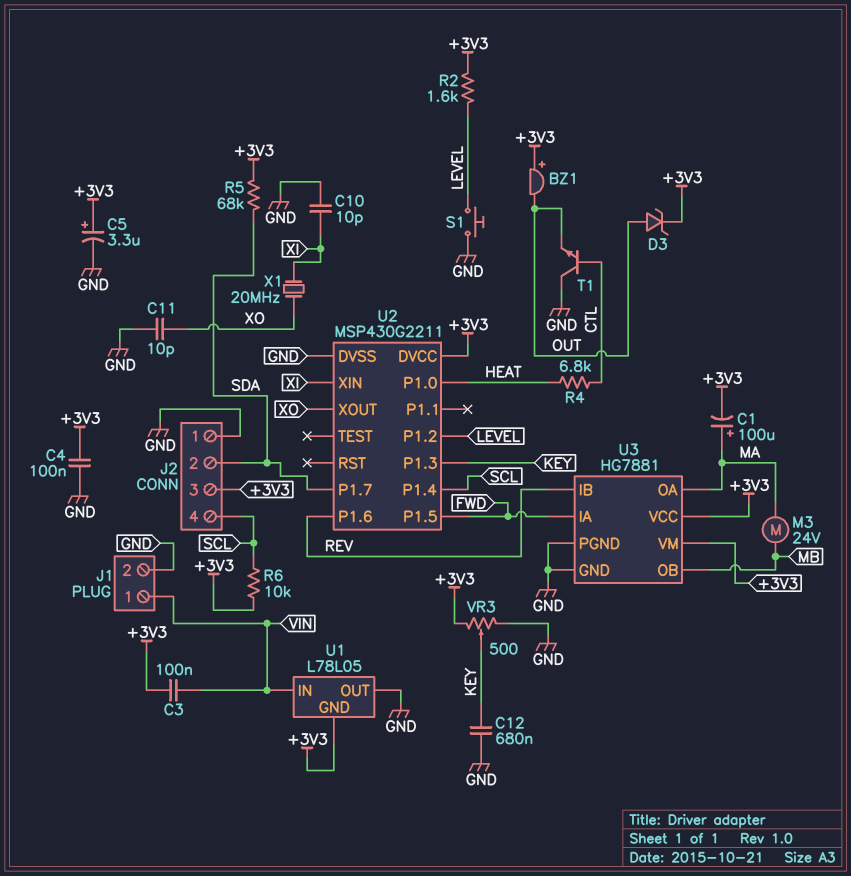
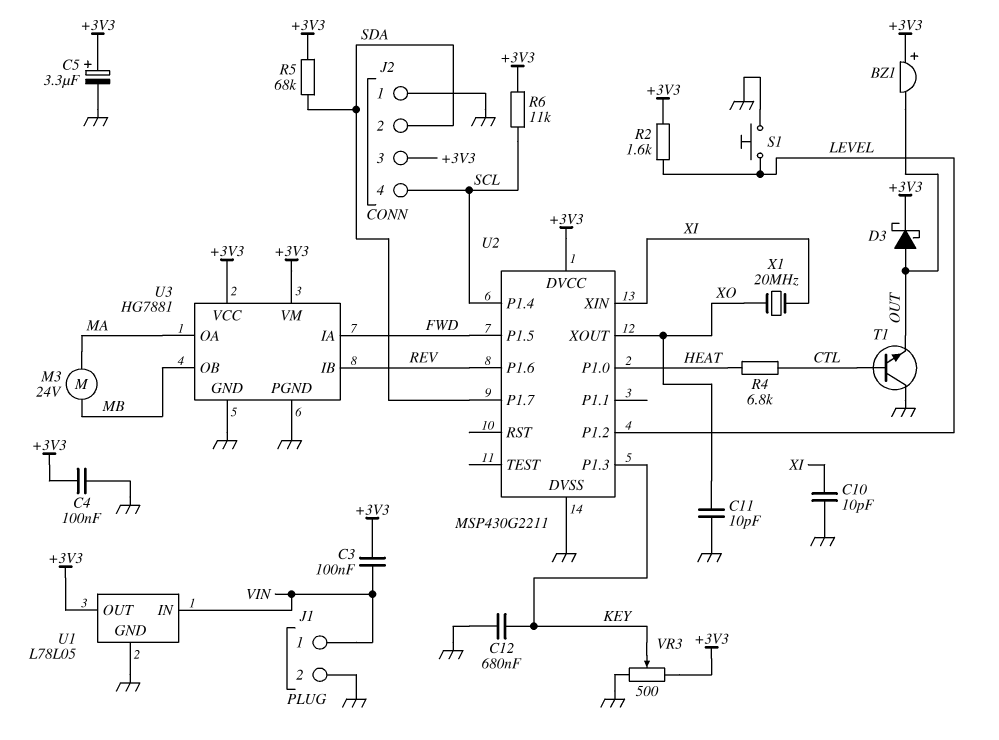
C1: 100uF (plus MA, minus +3V3) -> none
D3: zener (A OUT, K +3V3) -> schottky (A OUT, K +3V3)
R6: 10k (+3V3, SCL) -> 11k (+3V3, SCL)
U1 pin GND: +3V3 -> GND
U1 pin OUT: GND -> +3V3

